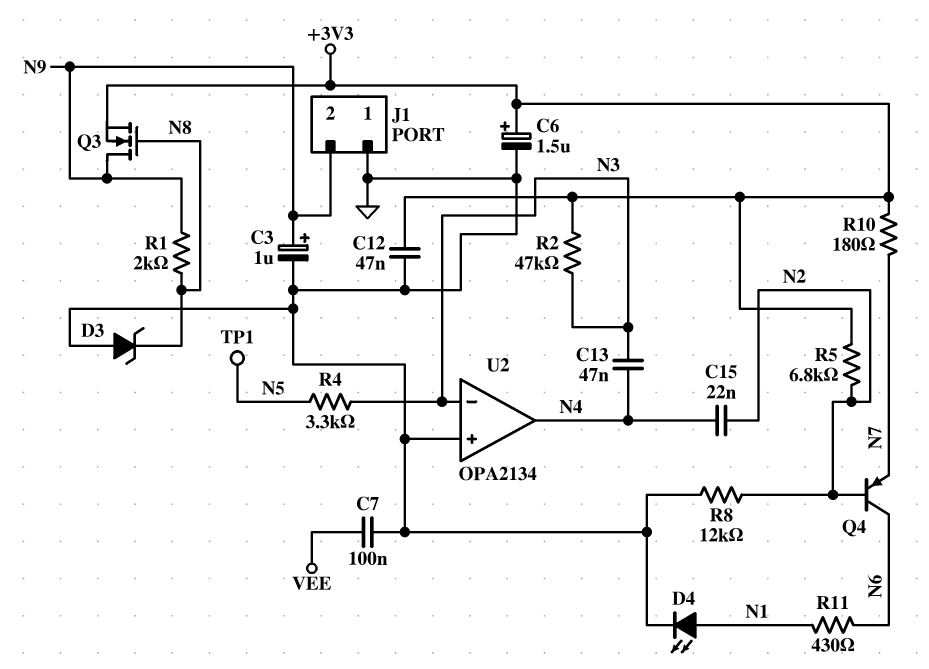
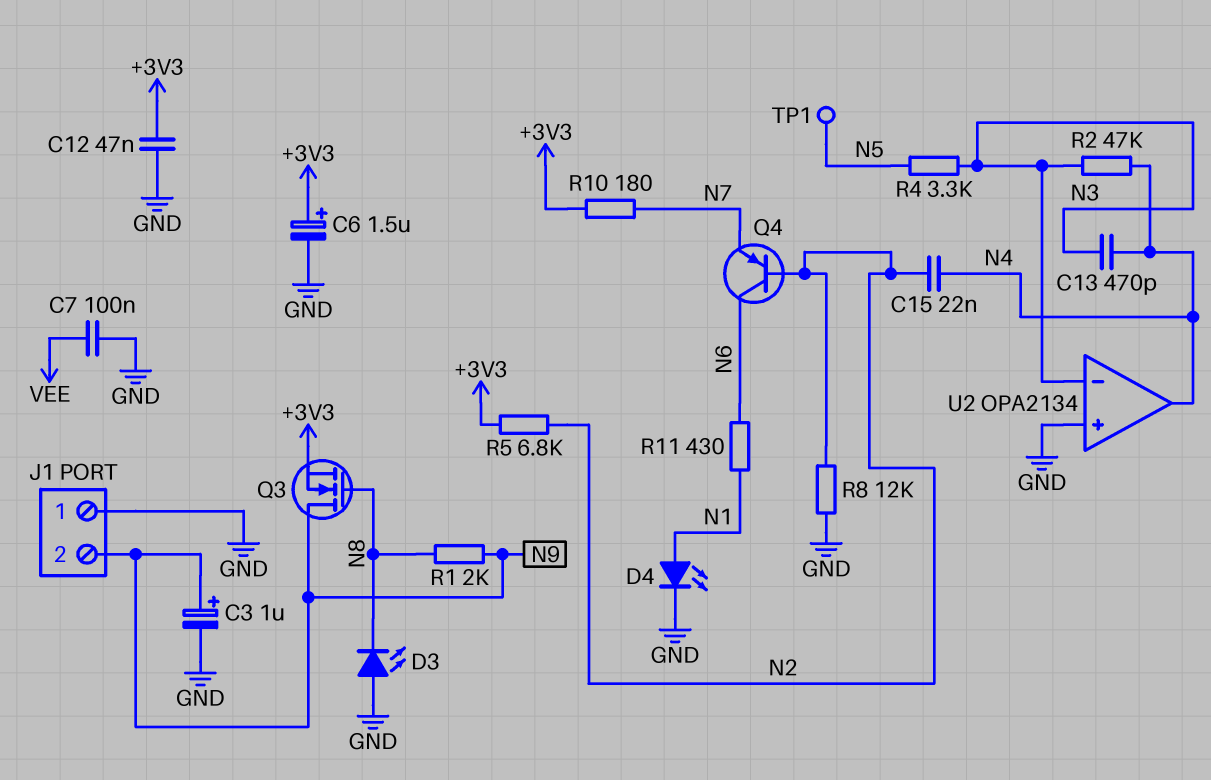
C13: 47nF (N3, N4) -> 470pF (N3, N4)
D3: zener (A GND, K N8) -> LED (A GND, K N8)
R2: 47k (+3V3, N3) -> 47k (N3, N4)

